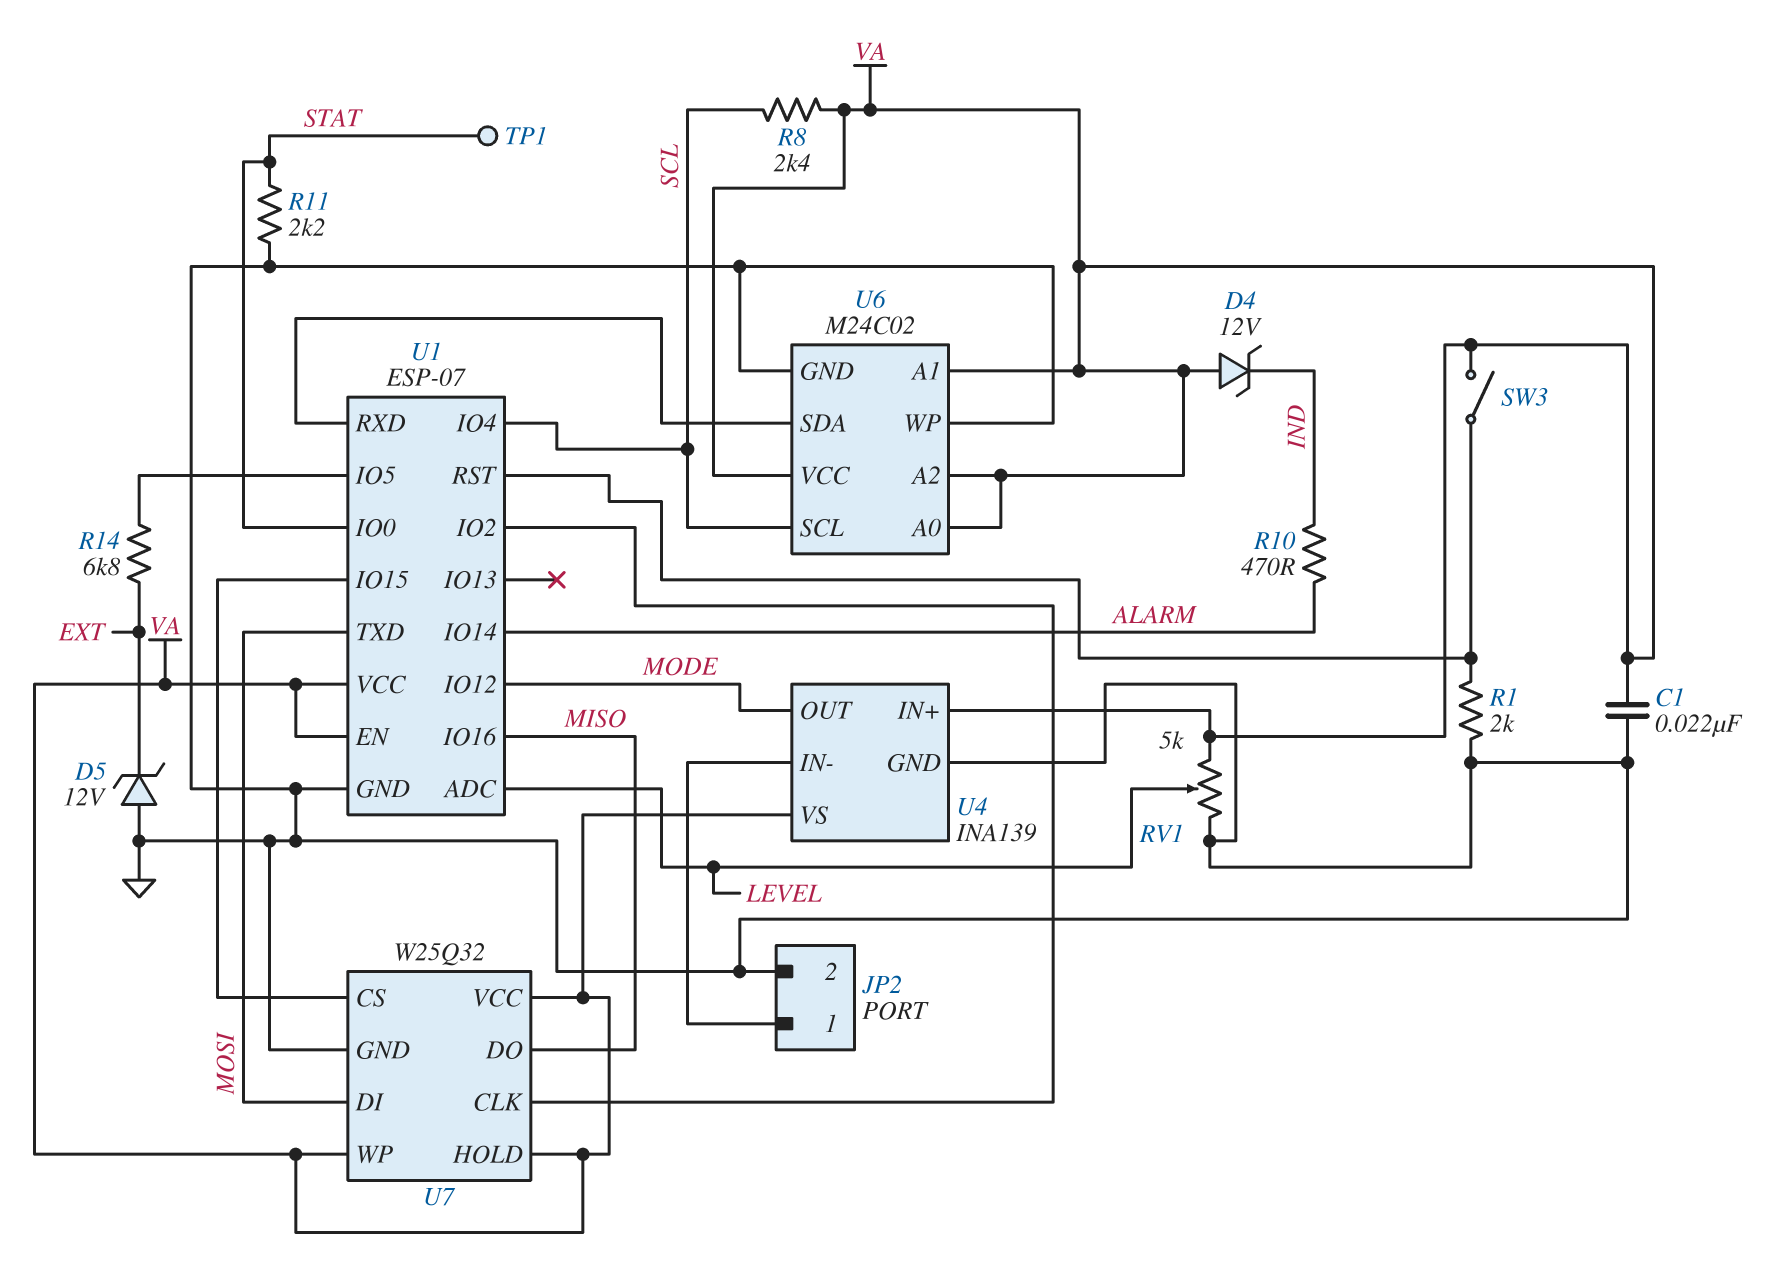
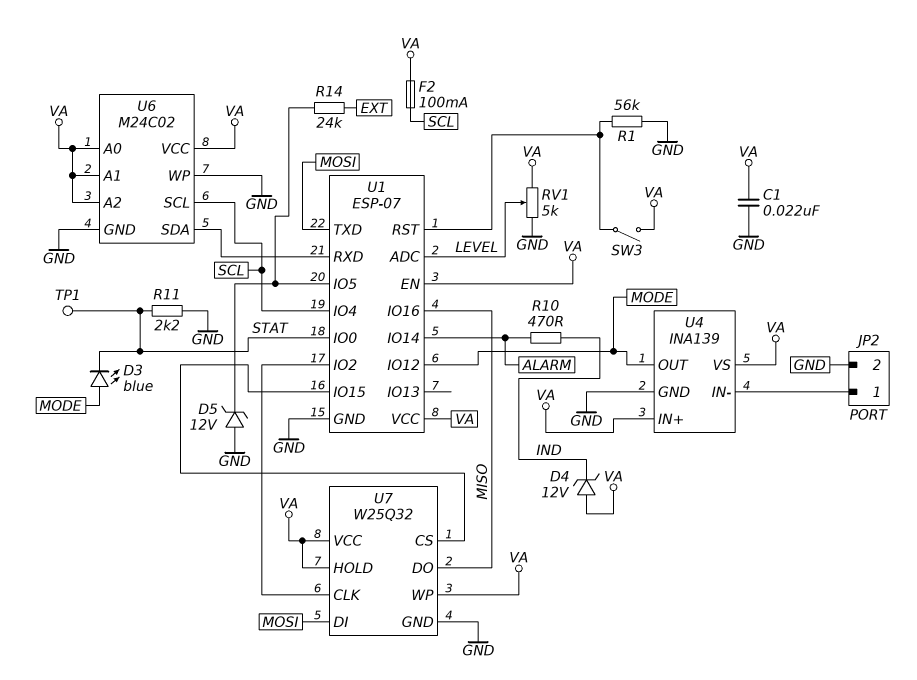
D3: none -> LED blue (A MODE, K STAT)
D5: zener 12V (A GND, K EXT) -> zener 12V (A GND, K U1/IO5)
F2: none -> 100mA (SCL, VA)
R1: 2k (GND, U1/RST) -> 56k (GND, U1/RST)
R8: 2.4k (SCL, VA) -> none
R14: 6.8k (EXT, U1/IO5) -> 24k (EXT, U1/IO5)

